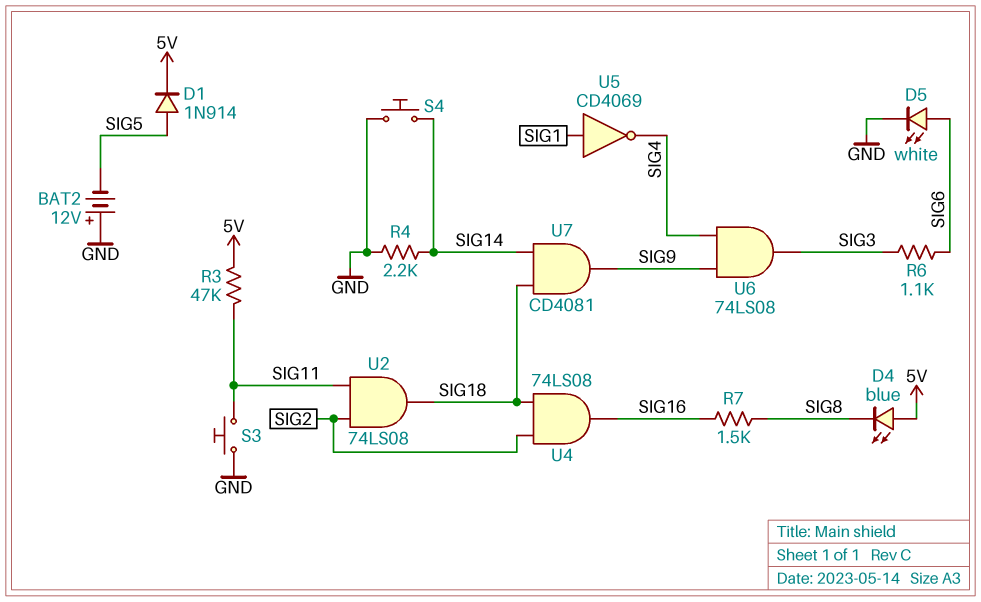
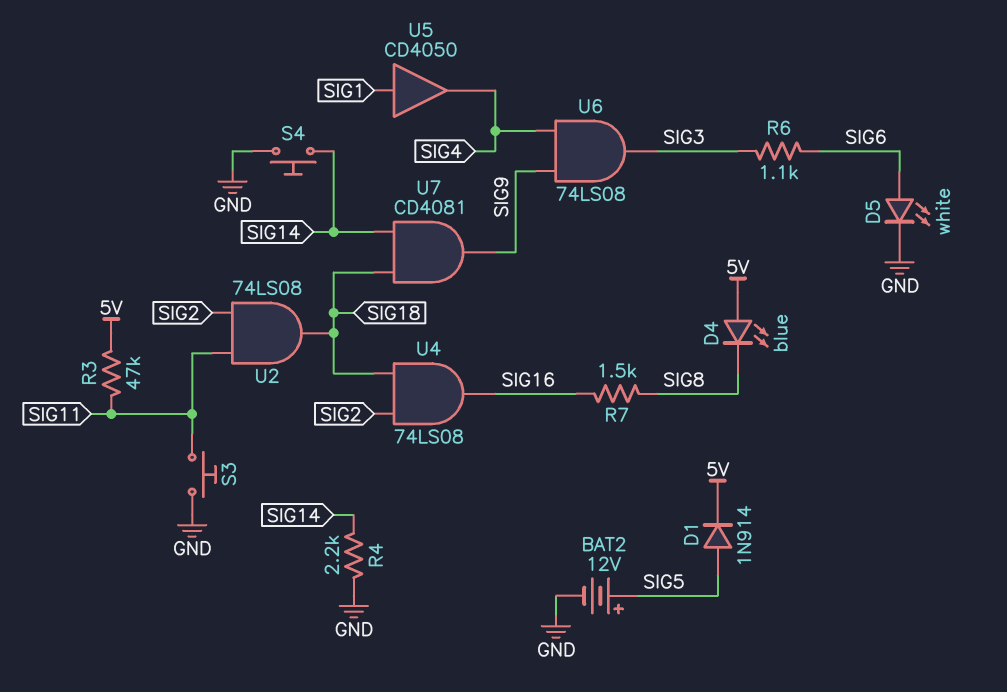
BAT2: 12V (plus GND, minus SIG5) -> 12V (plus SIG5, minus GND)
U5: NOT CD4069 (in SIG1, out SIG4) -> buffer CD4050 (in SIG1, out SIG4)

